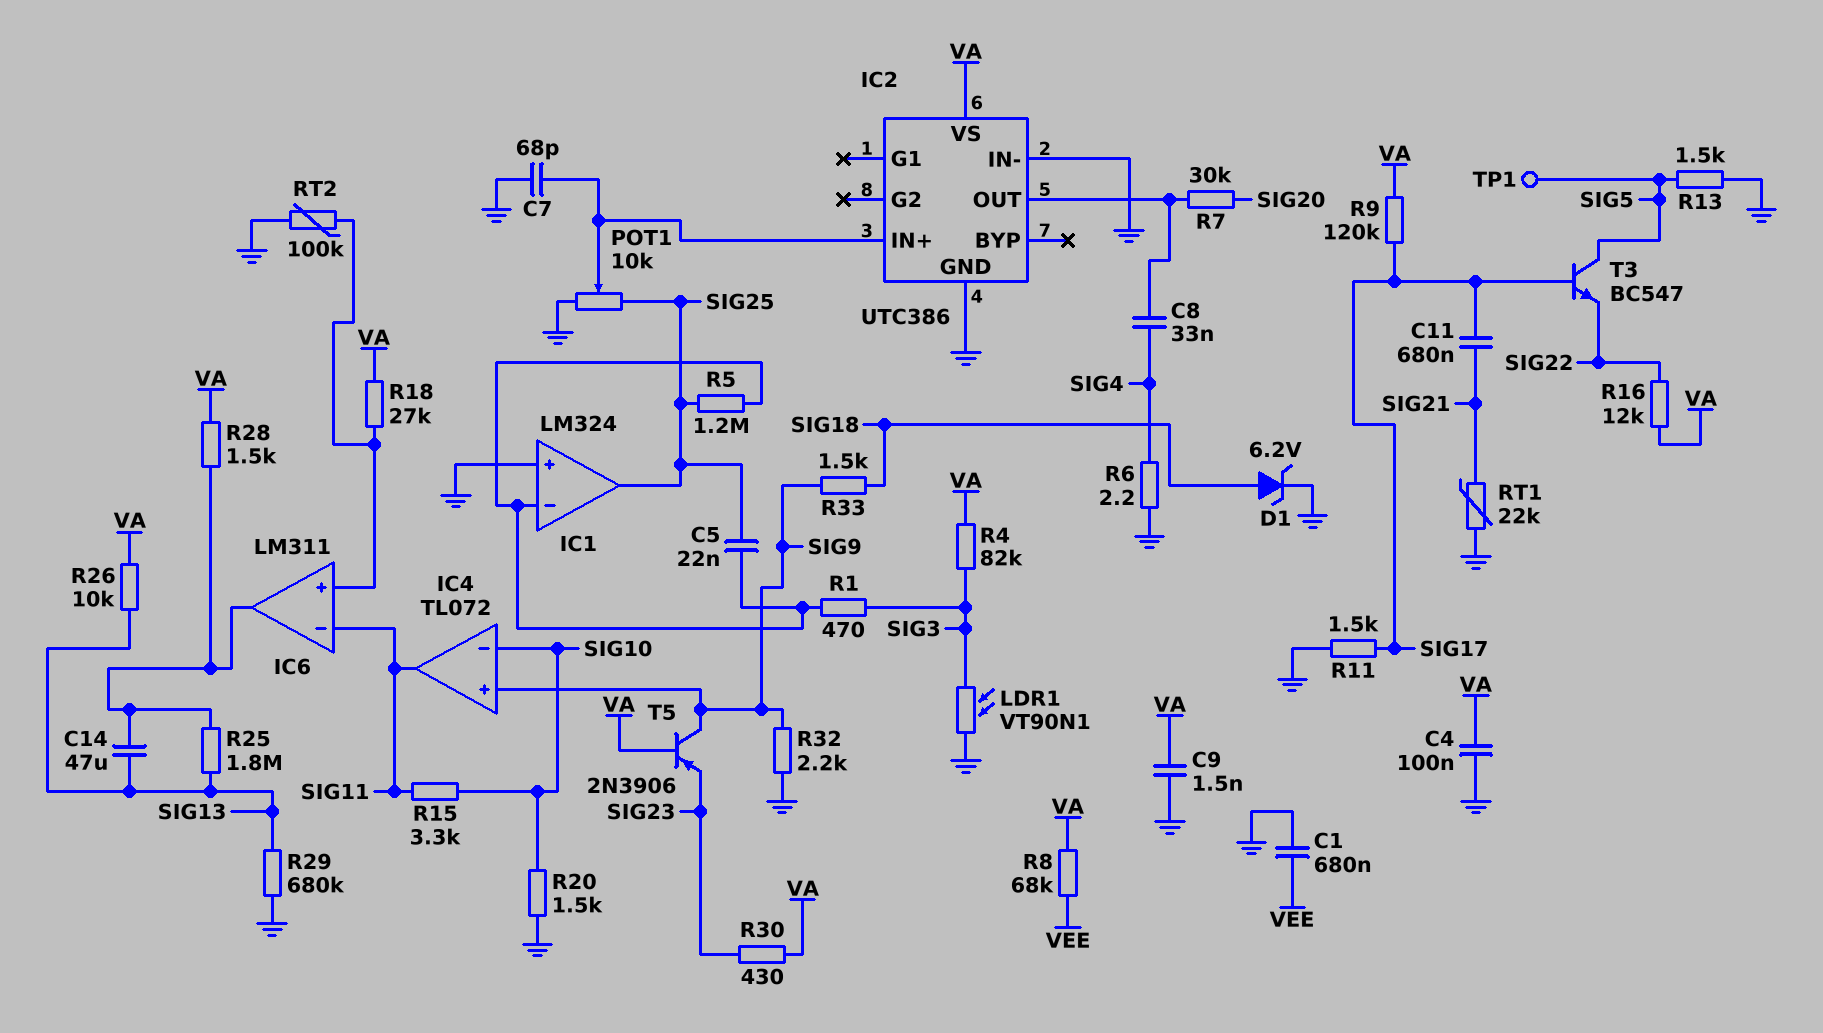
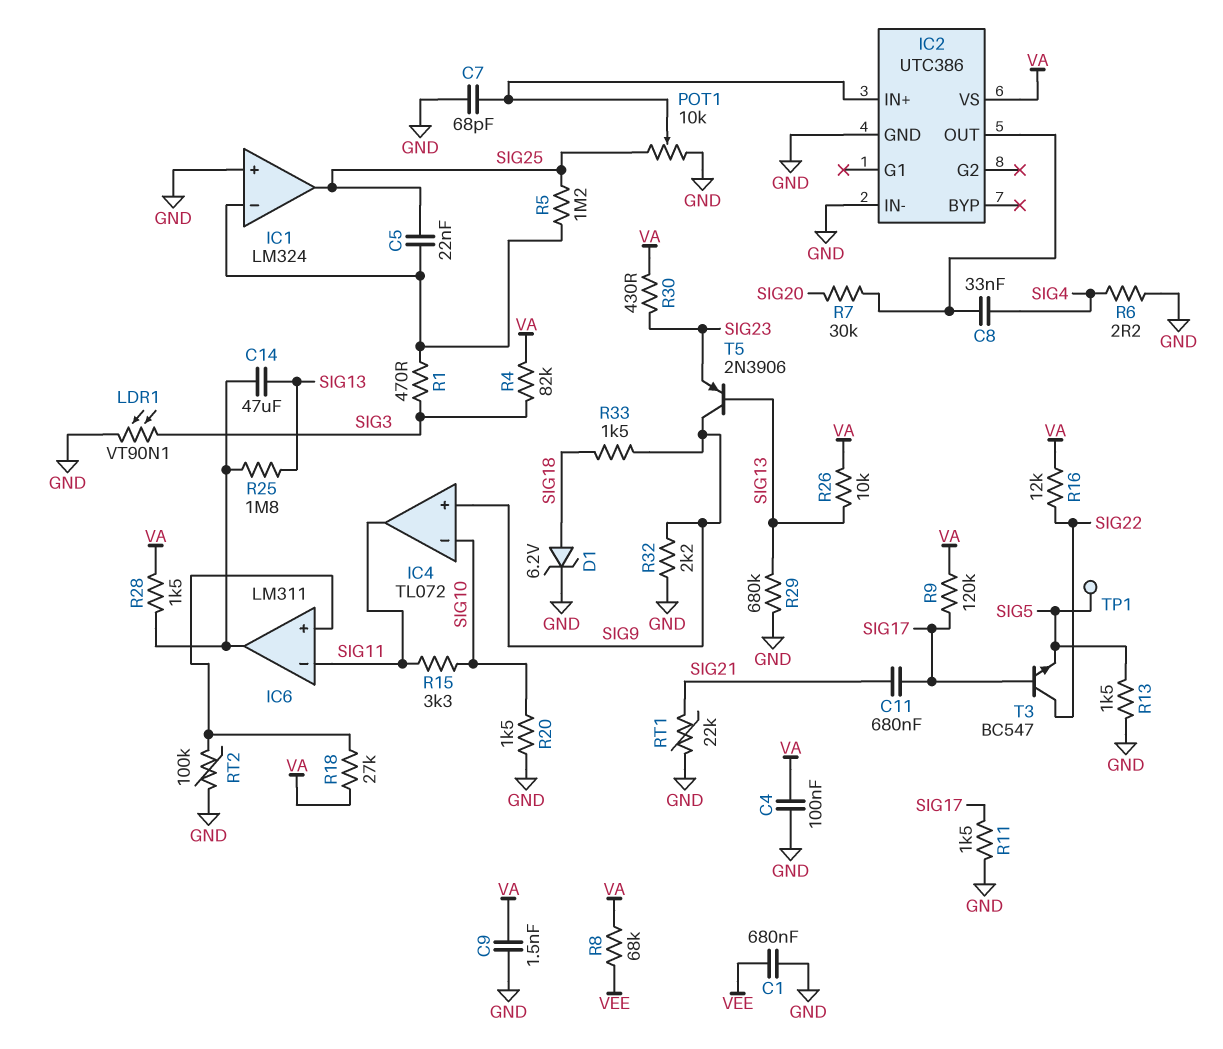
T3: NPN BC547 (B SIG17, C SIG5, E SIG22) -> NPN BC547 (B SIG17, C SIG22, E SIG5)
T5: PNP 2N3906 (B VA, C SIG9, E SIG23) -> PNP 2N3906 (B SIG13, C SIG9, E SIG23)

